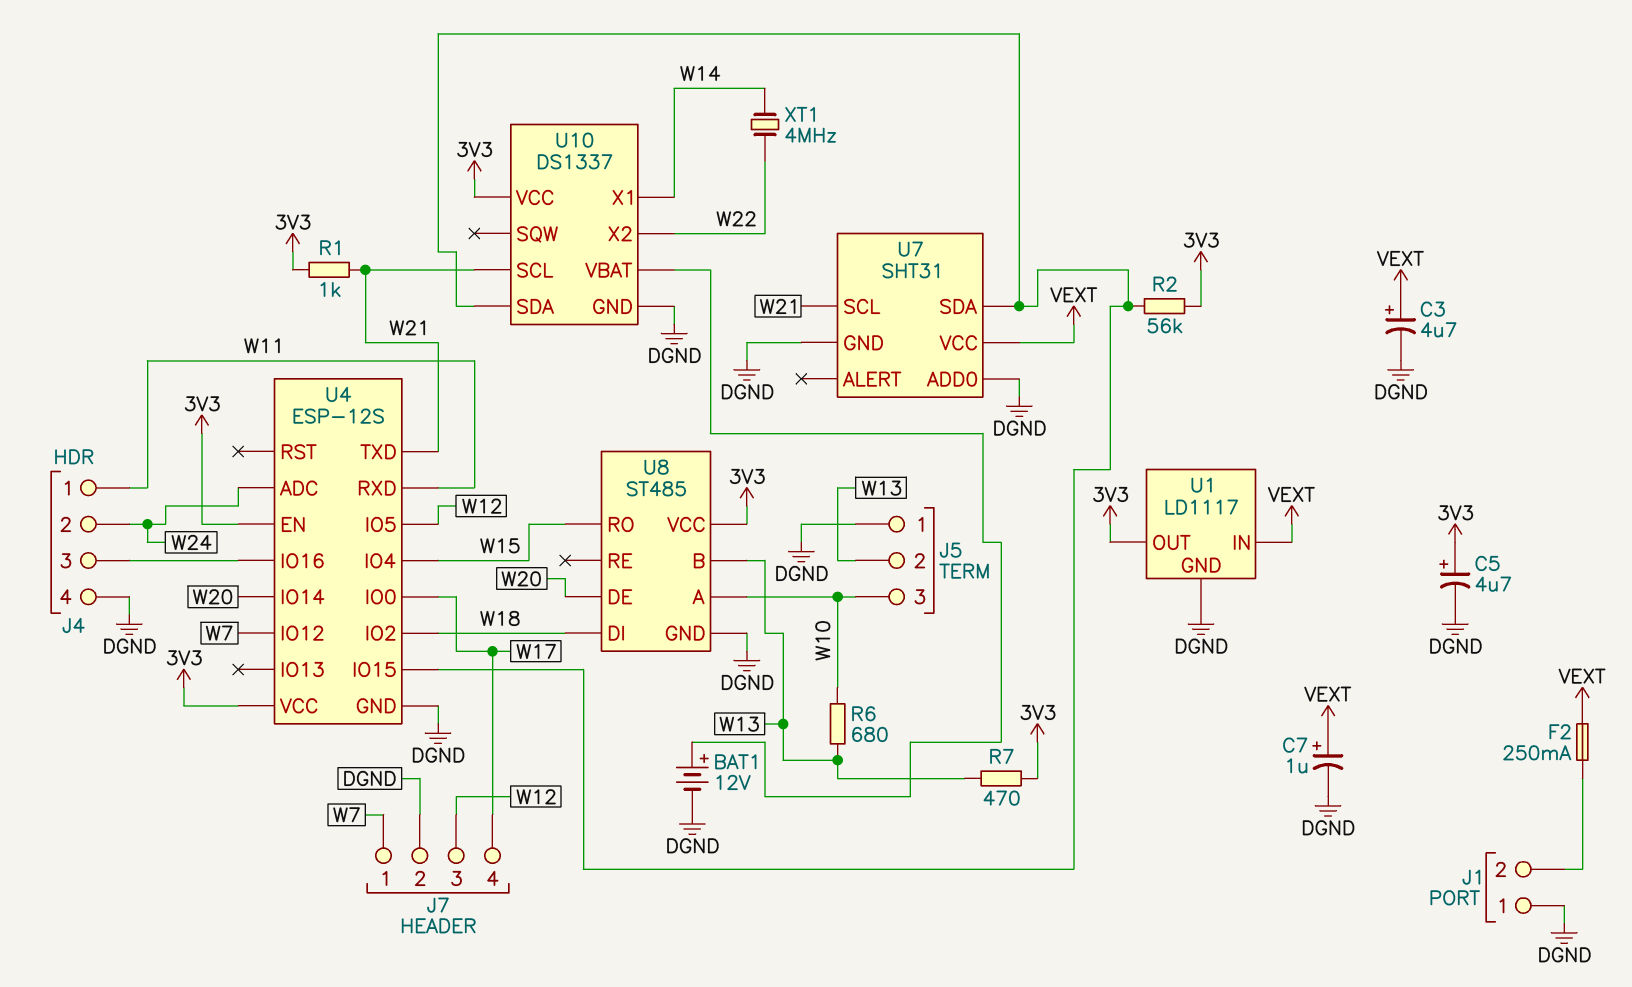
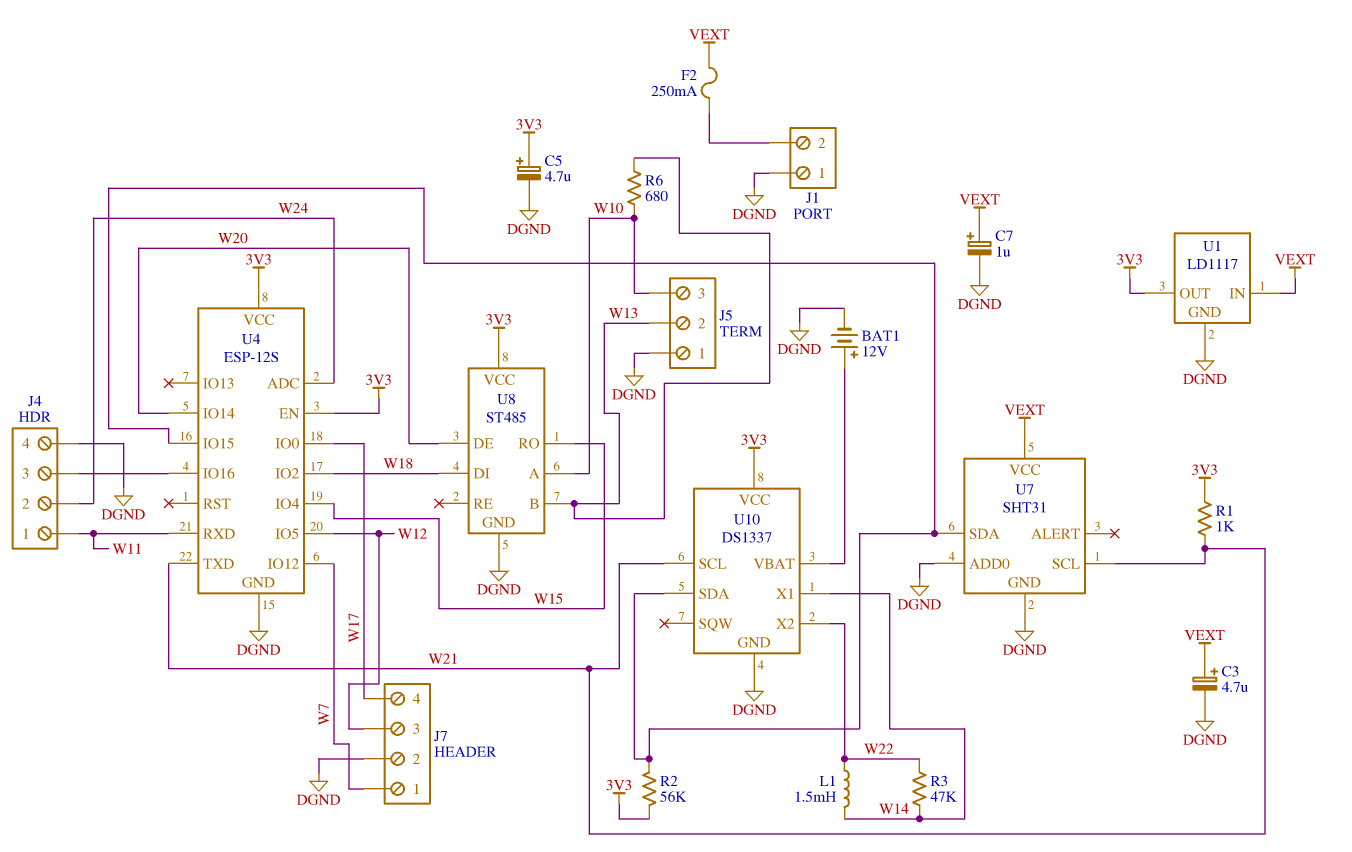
L1: none -> 1.5mH (W14, W22)
R3: none -> 47k (W14, W22)
R7: 470 (3V3, W13) -> none
XT1: 4MHz (W14, W22) -> none

